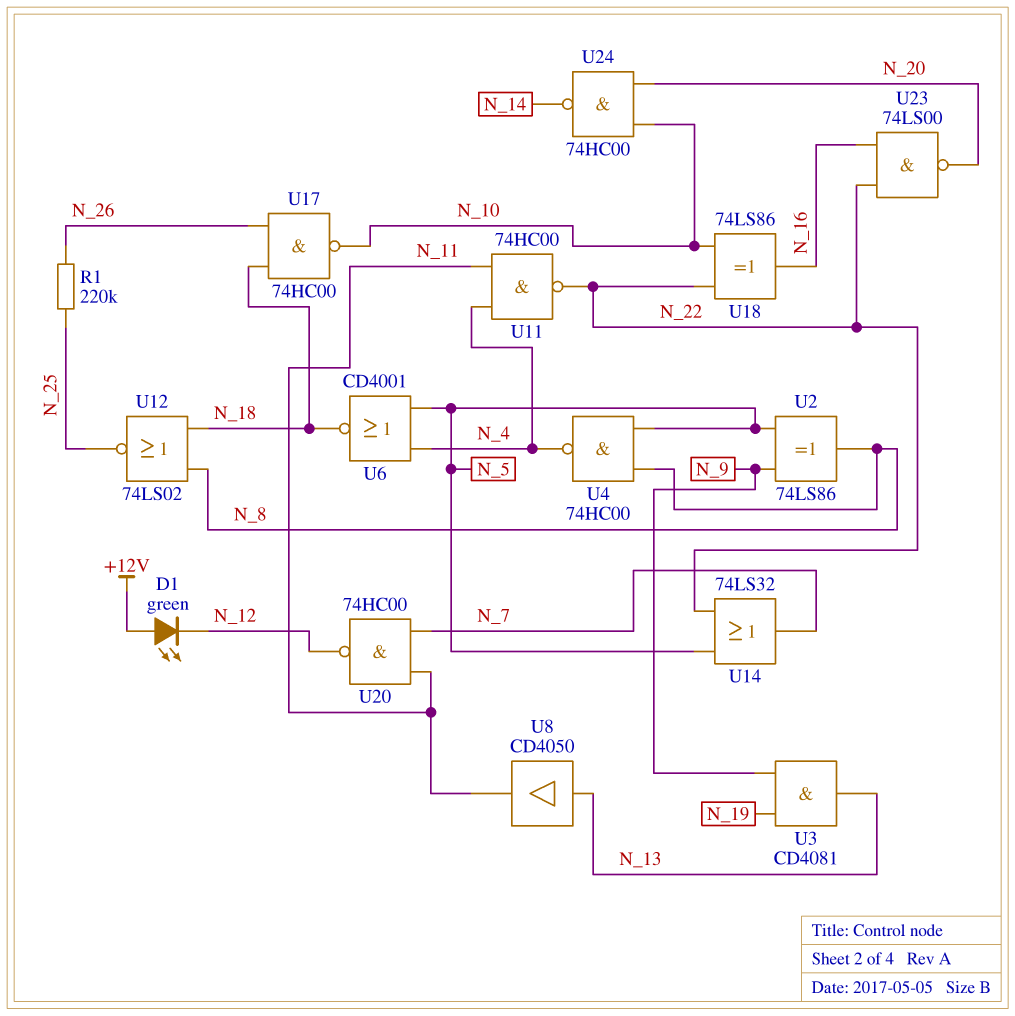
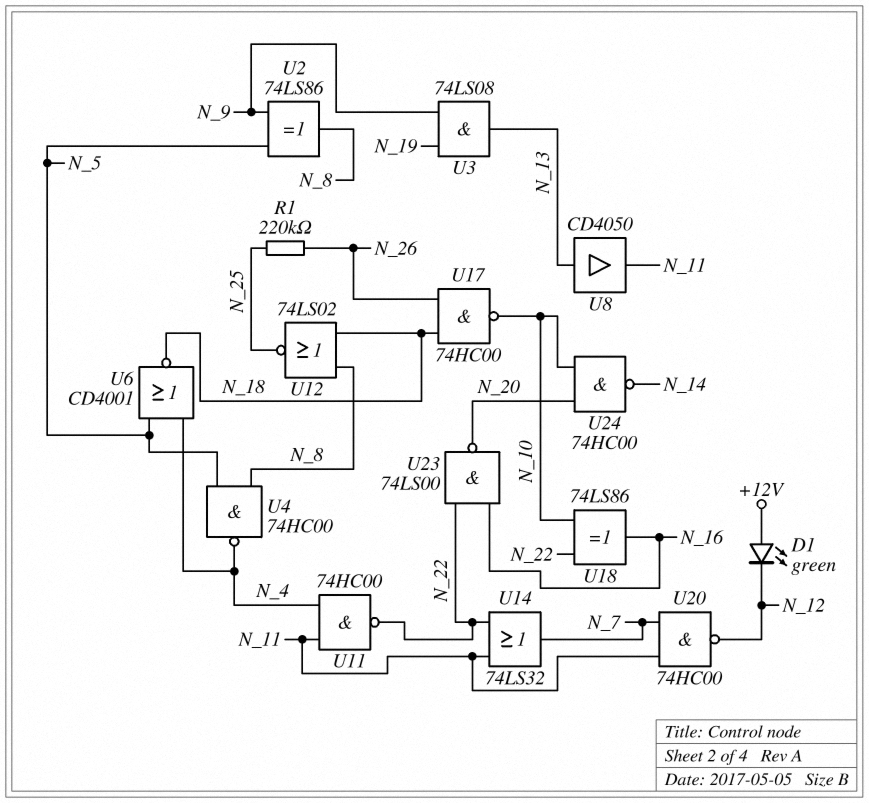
U3: AND CD4081 (in N_9, in N_19, out N_13) -> AND 74LS08 (in N_9, in N_19, out N_13)
U14: OR 74LS32 (in N_5, in N_22, out N_7) -> OR 74LS32 (in N_11, in N_22, out N_7)

